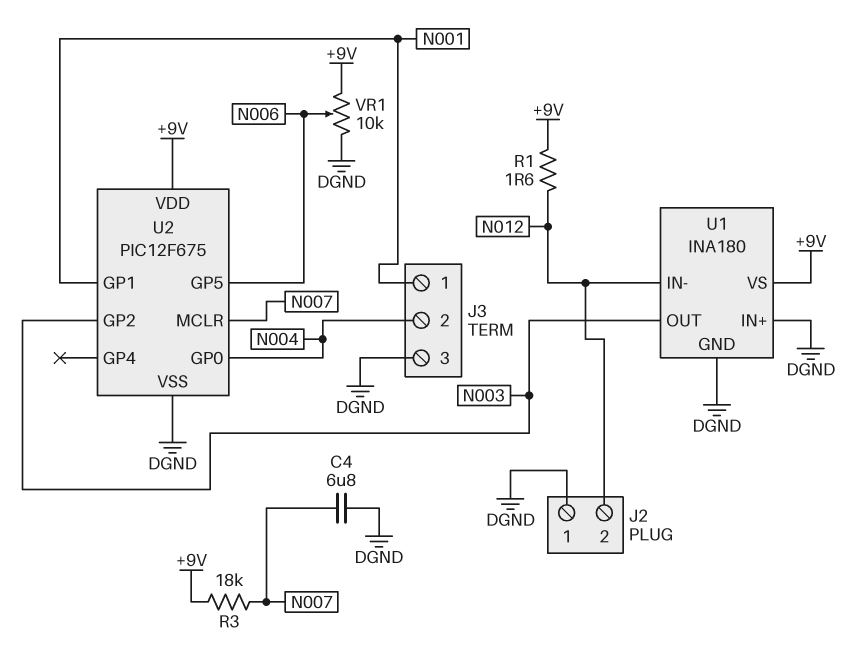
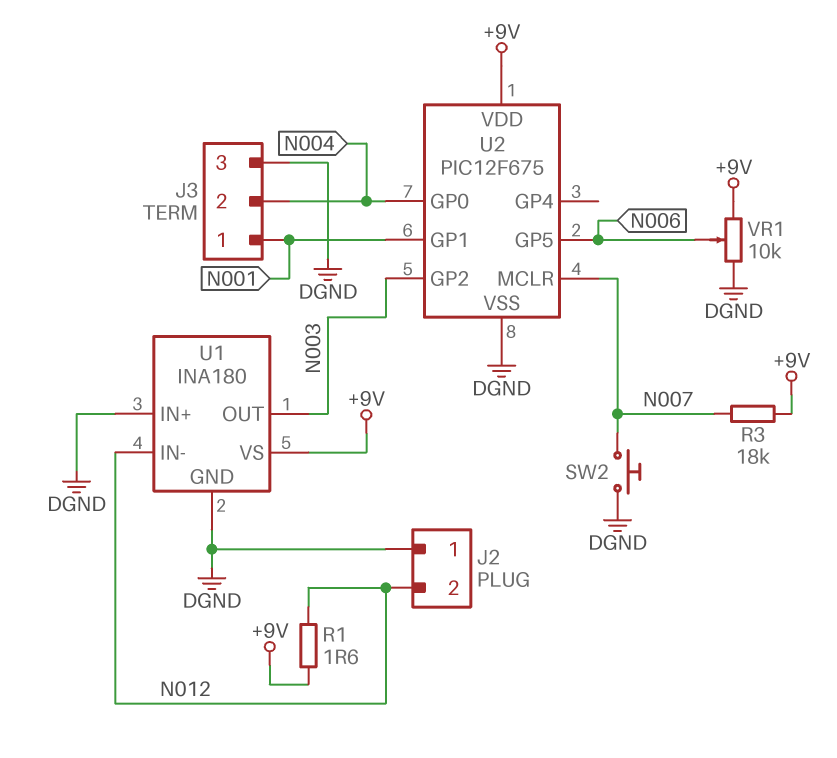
C4: 6.8uF (DGND, N007) -> none
SW2: none -> button (DGND, N007)

